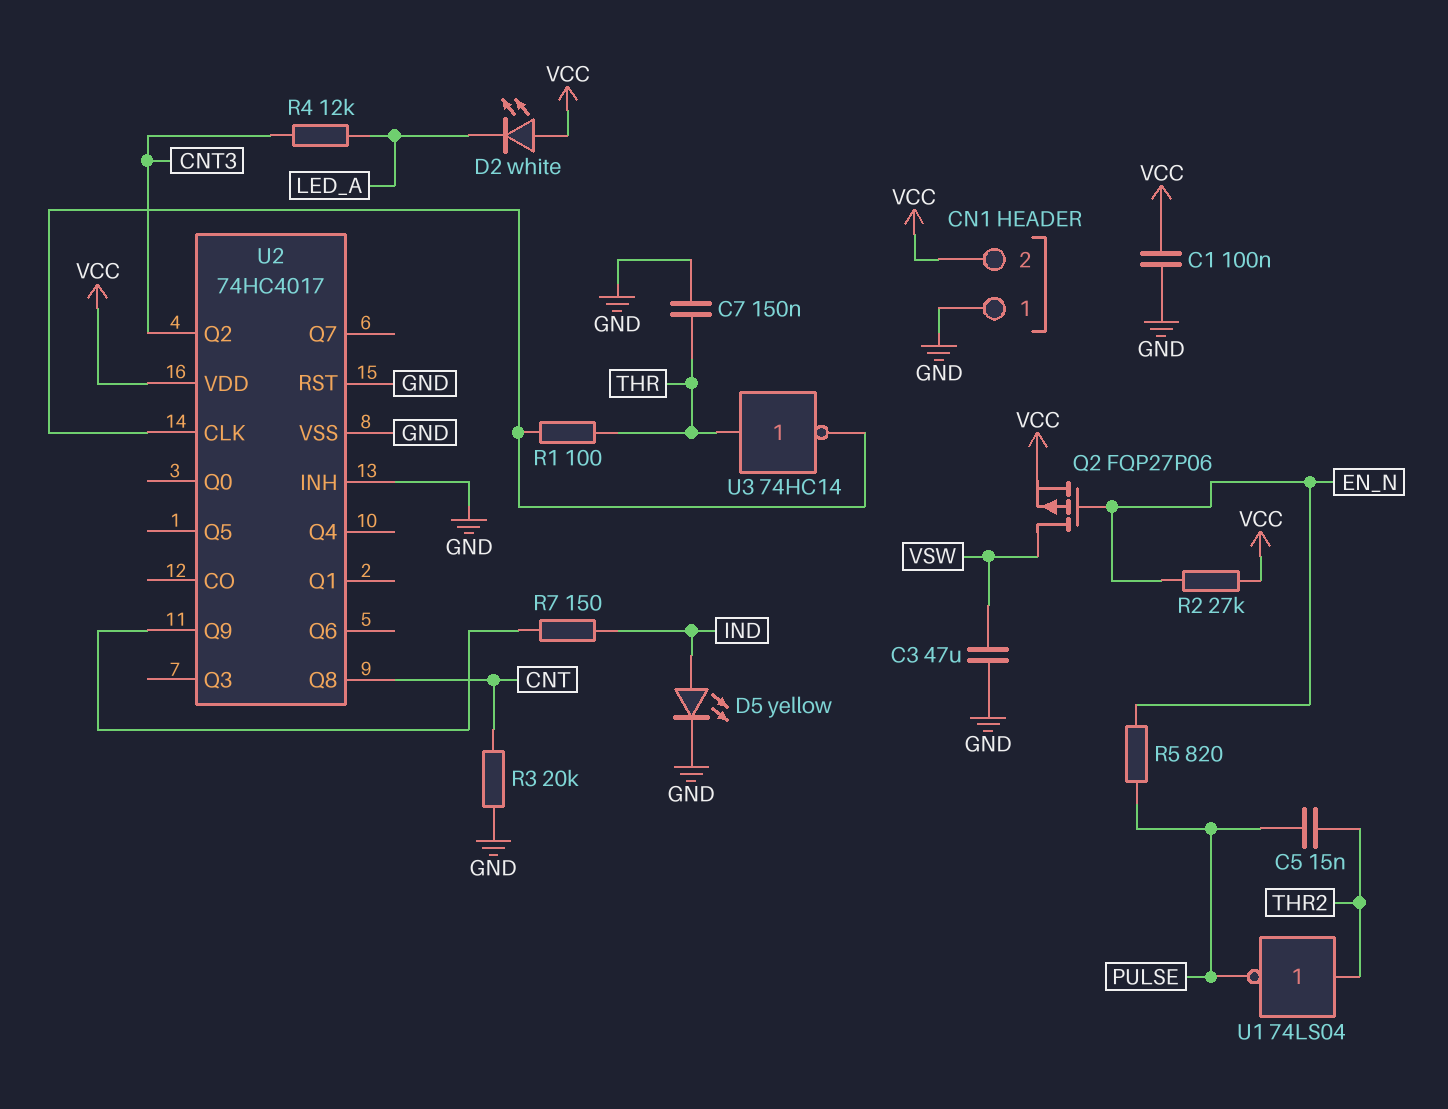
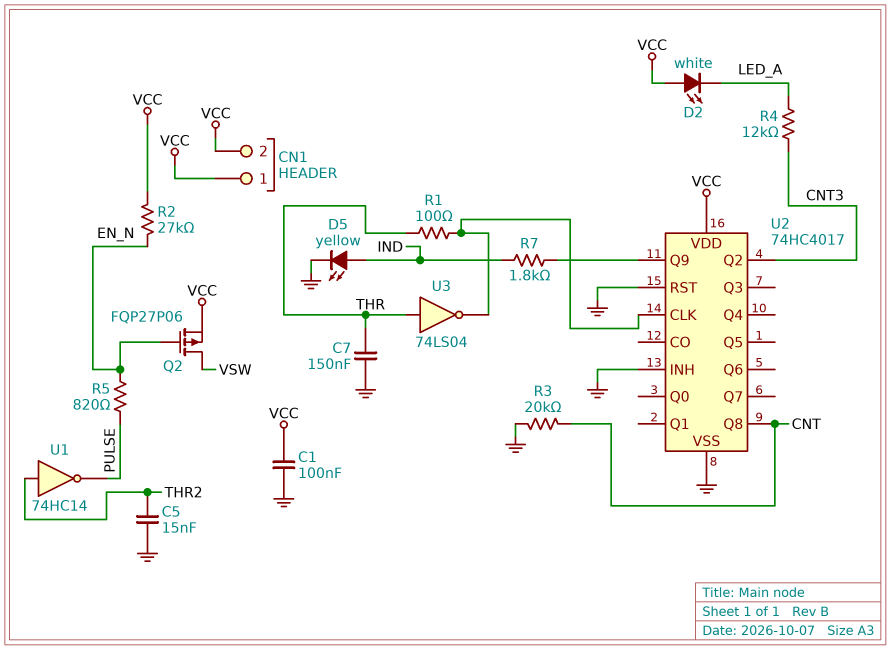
C3: 47uF (GND, VSW) -> none
C5: 15nF (PULSE, THR2) -> 15nF (GND, THR2)
CN1 pin 1: GND -> VCC
R7: 150 (IND, U2/Q9) -> 1.8k (IND, U2/Q9)
U1: NOT 74LS04 (in THR2, out PULSE) -> NOT 74HC14 (in THR2, out PULSE)
U3: NOT 74HC14 (in THR, out U2/CLK) -> NOT 74LS04 (in THR, out U2/CLK)

